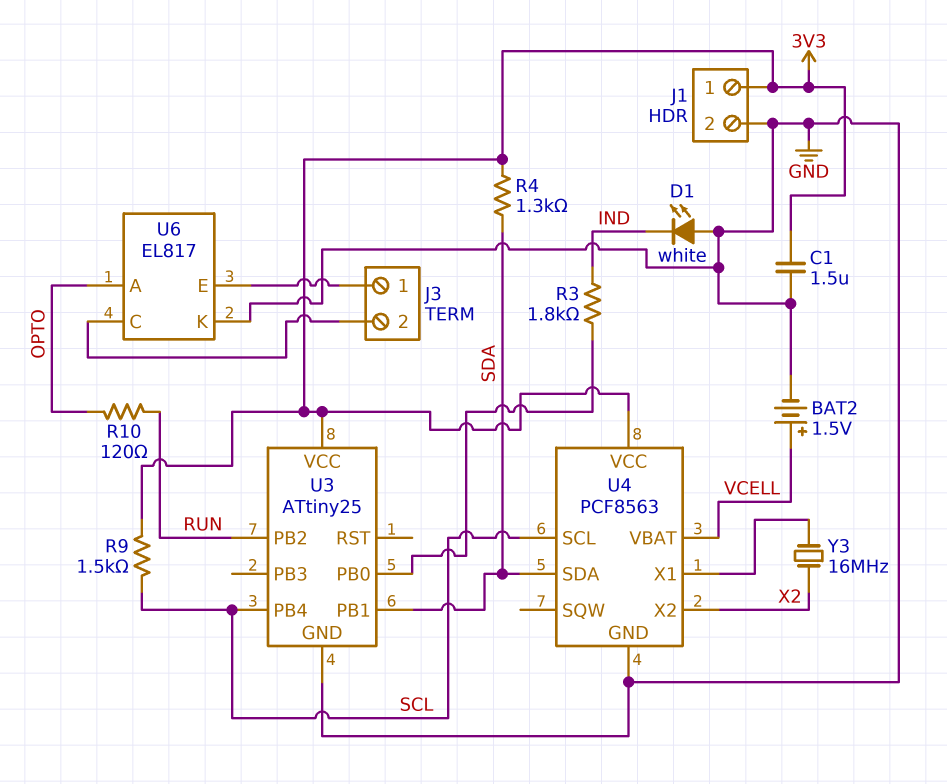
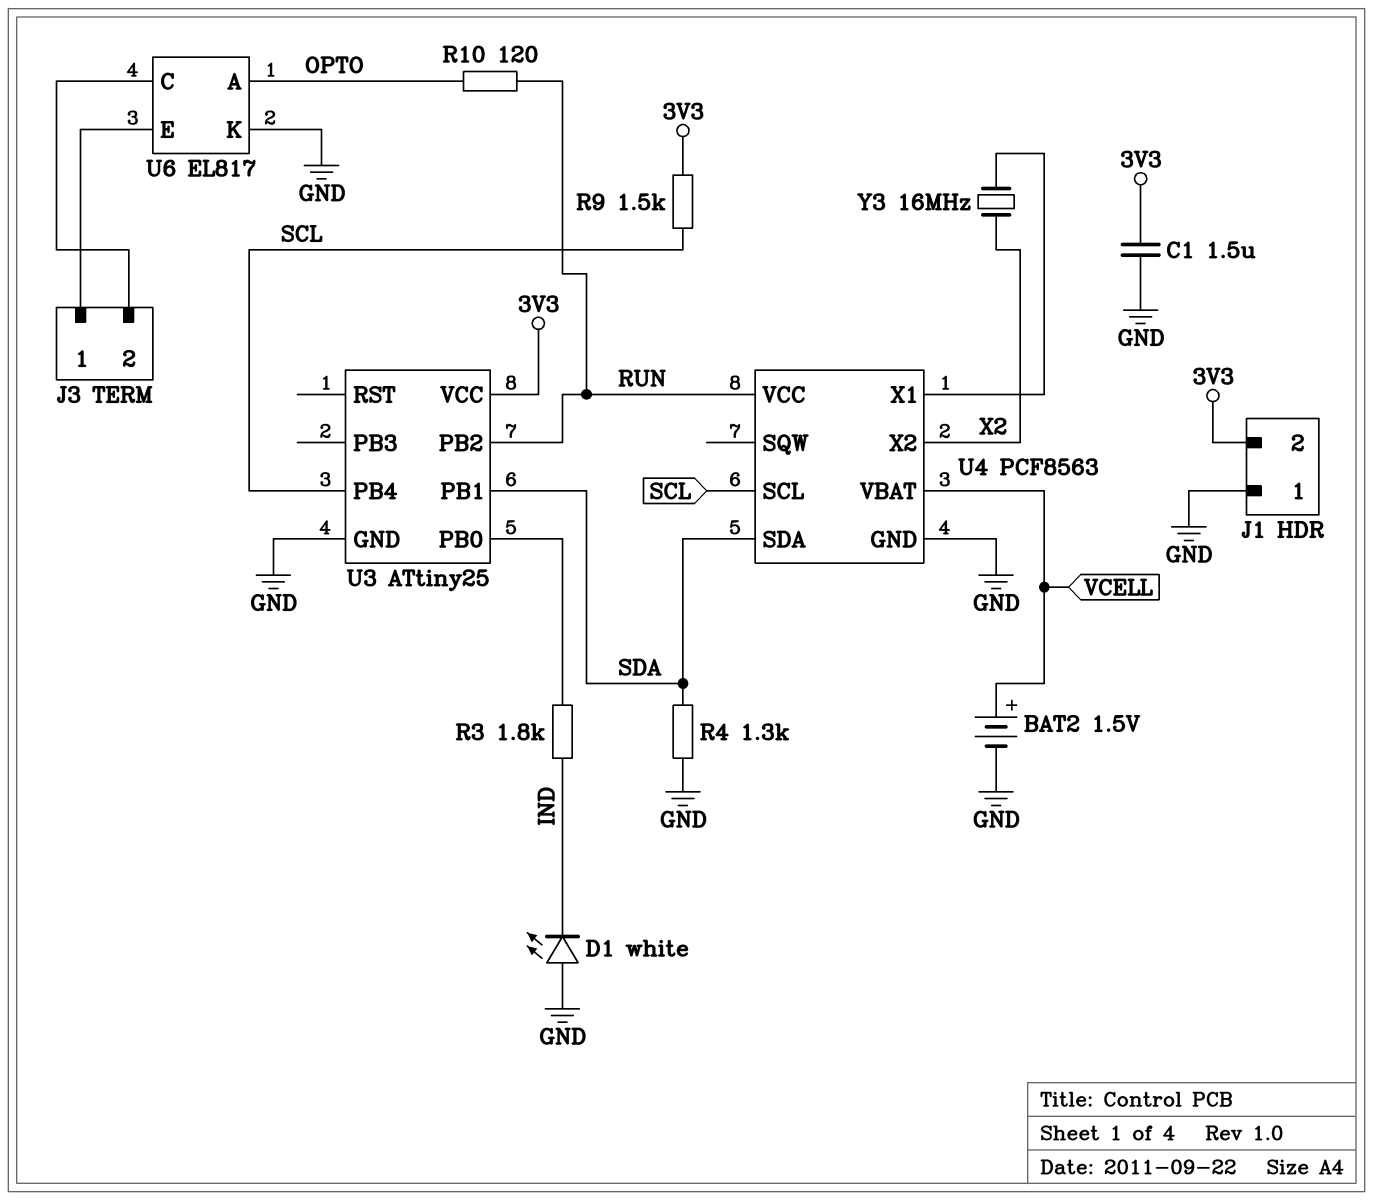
J1 pin 1: 3V3 -> GND
J1 pin 2: GND -> 3V3
R4: 1.3k (3V3, SDA) -> 1.3k (GND, SDA)
U4 pin VCC: 3V3 -> RUN

